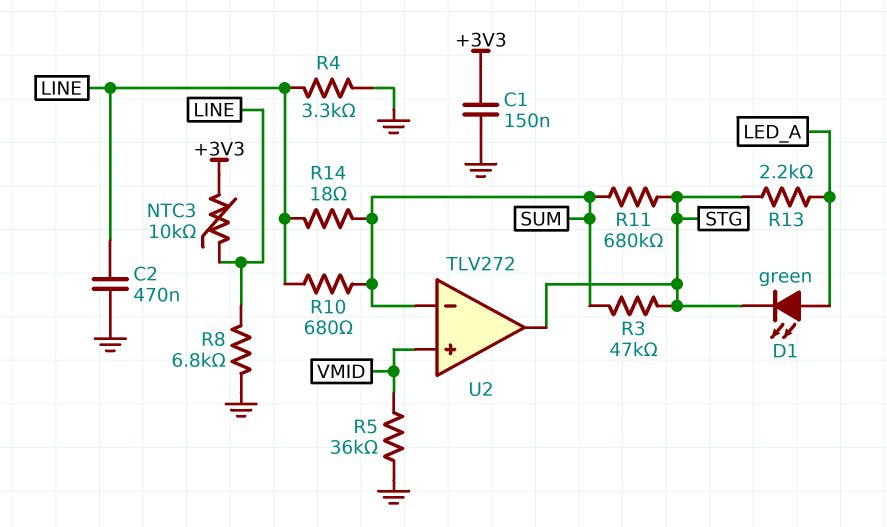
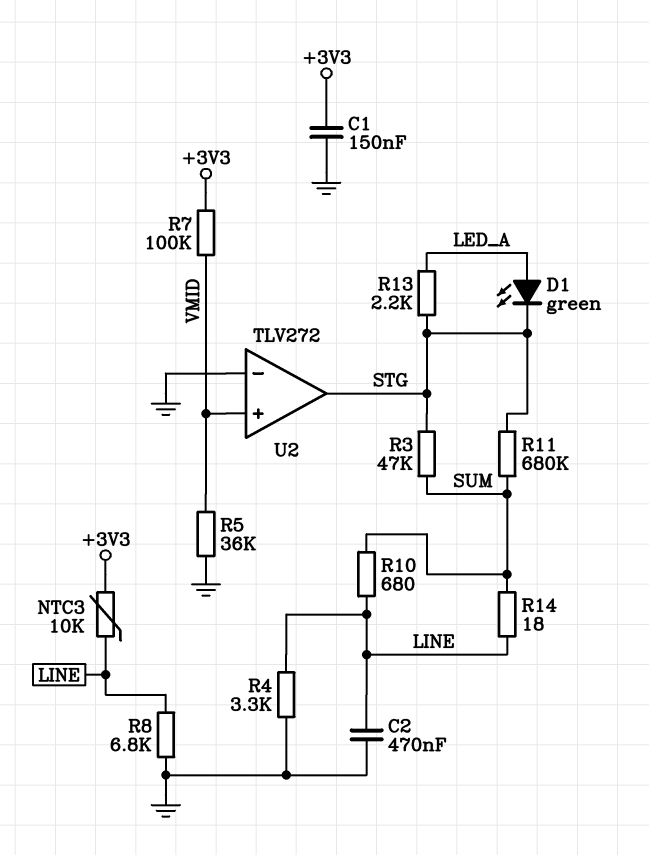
R7: none -> 100k (+3V3, VMID)
U2 pin in-: SUM -> GND

